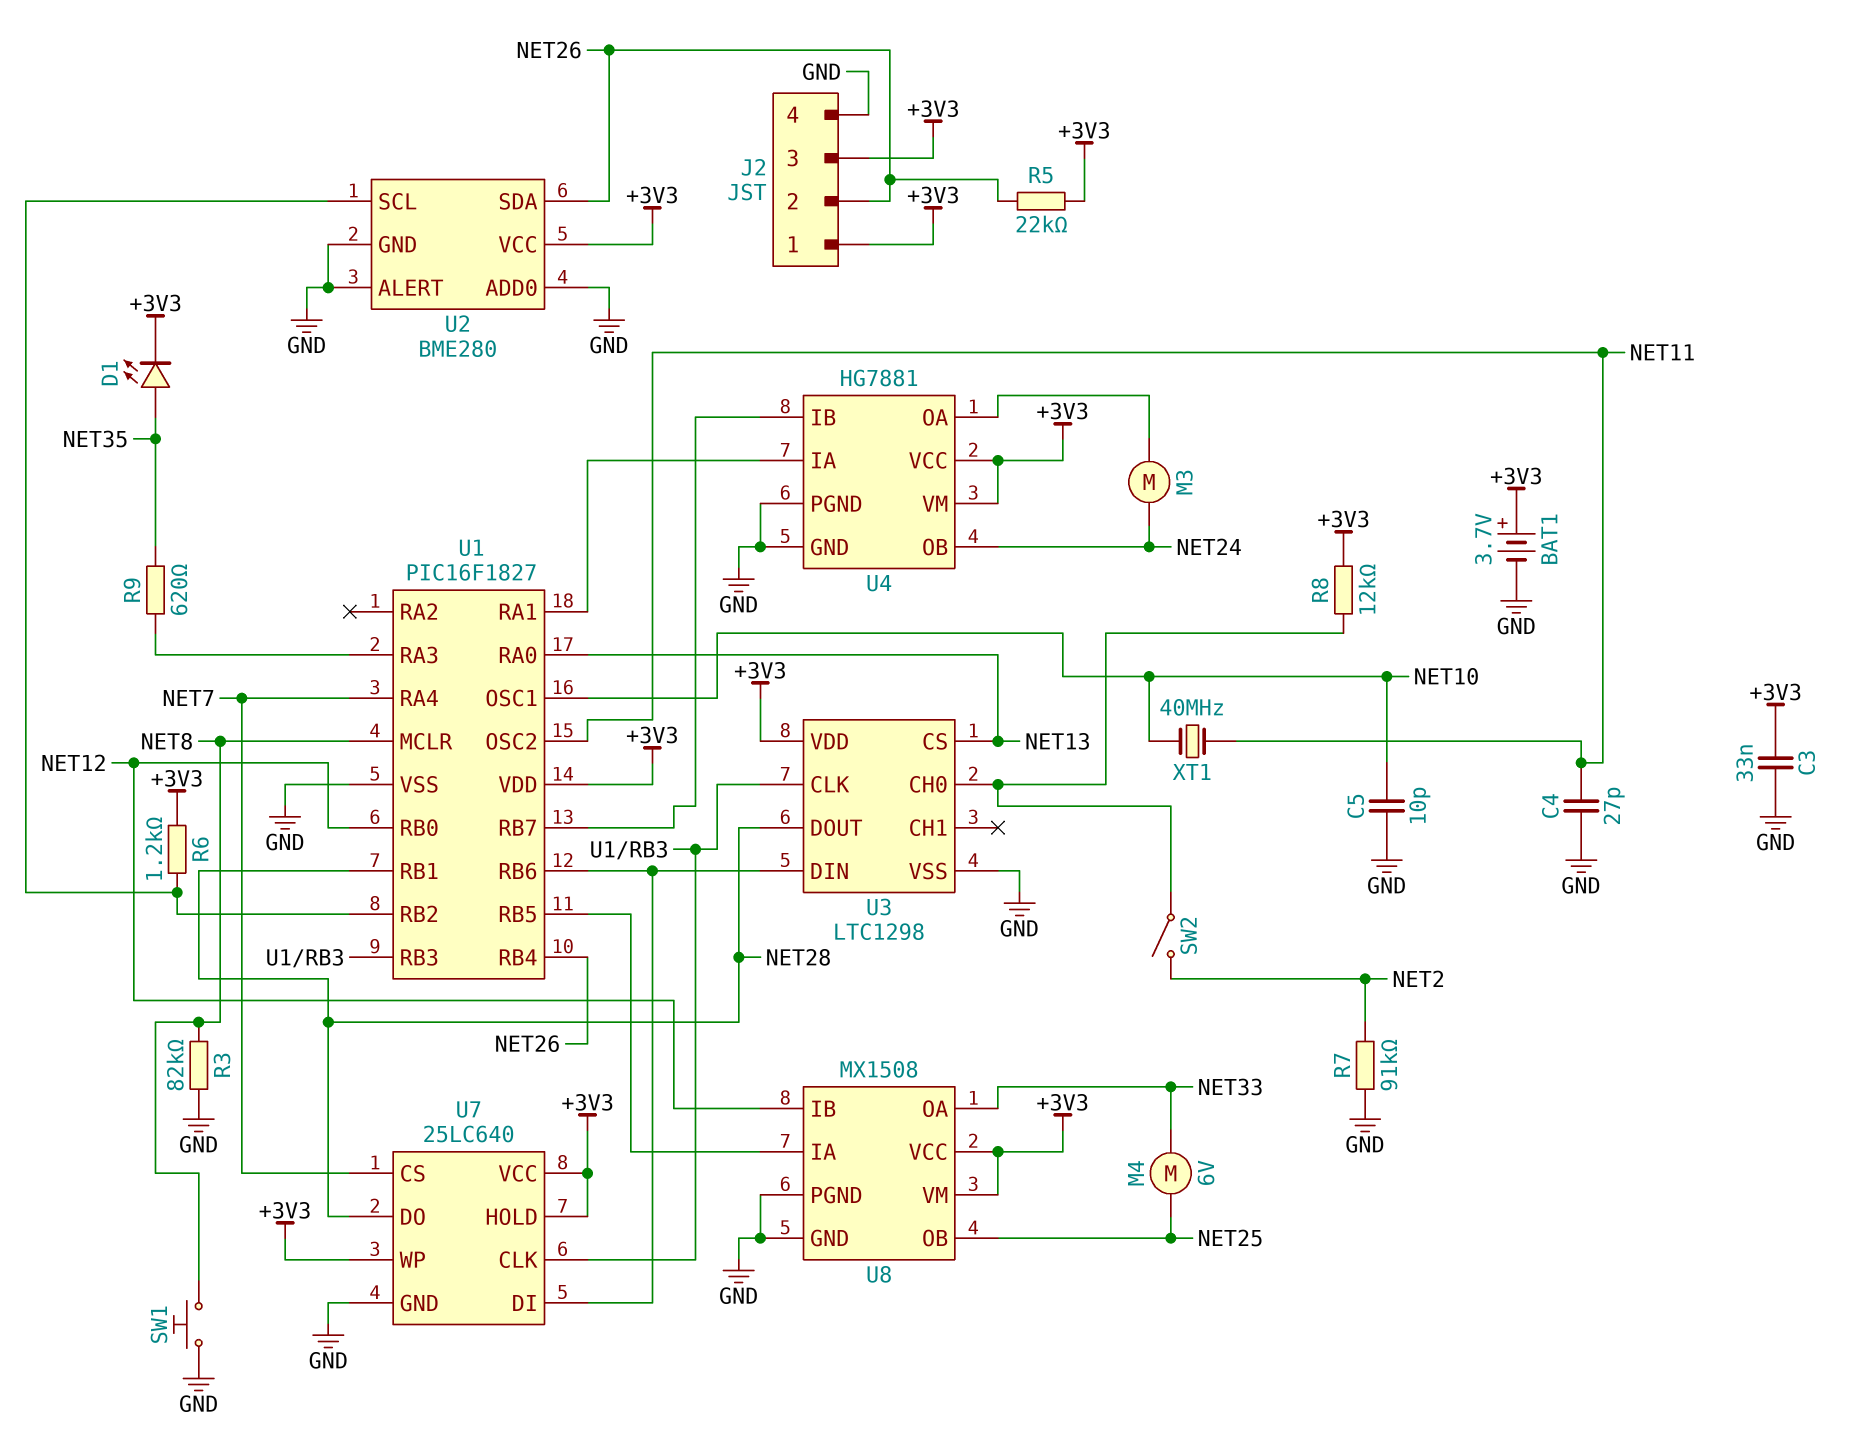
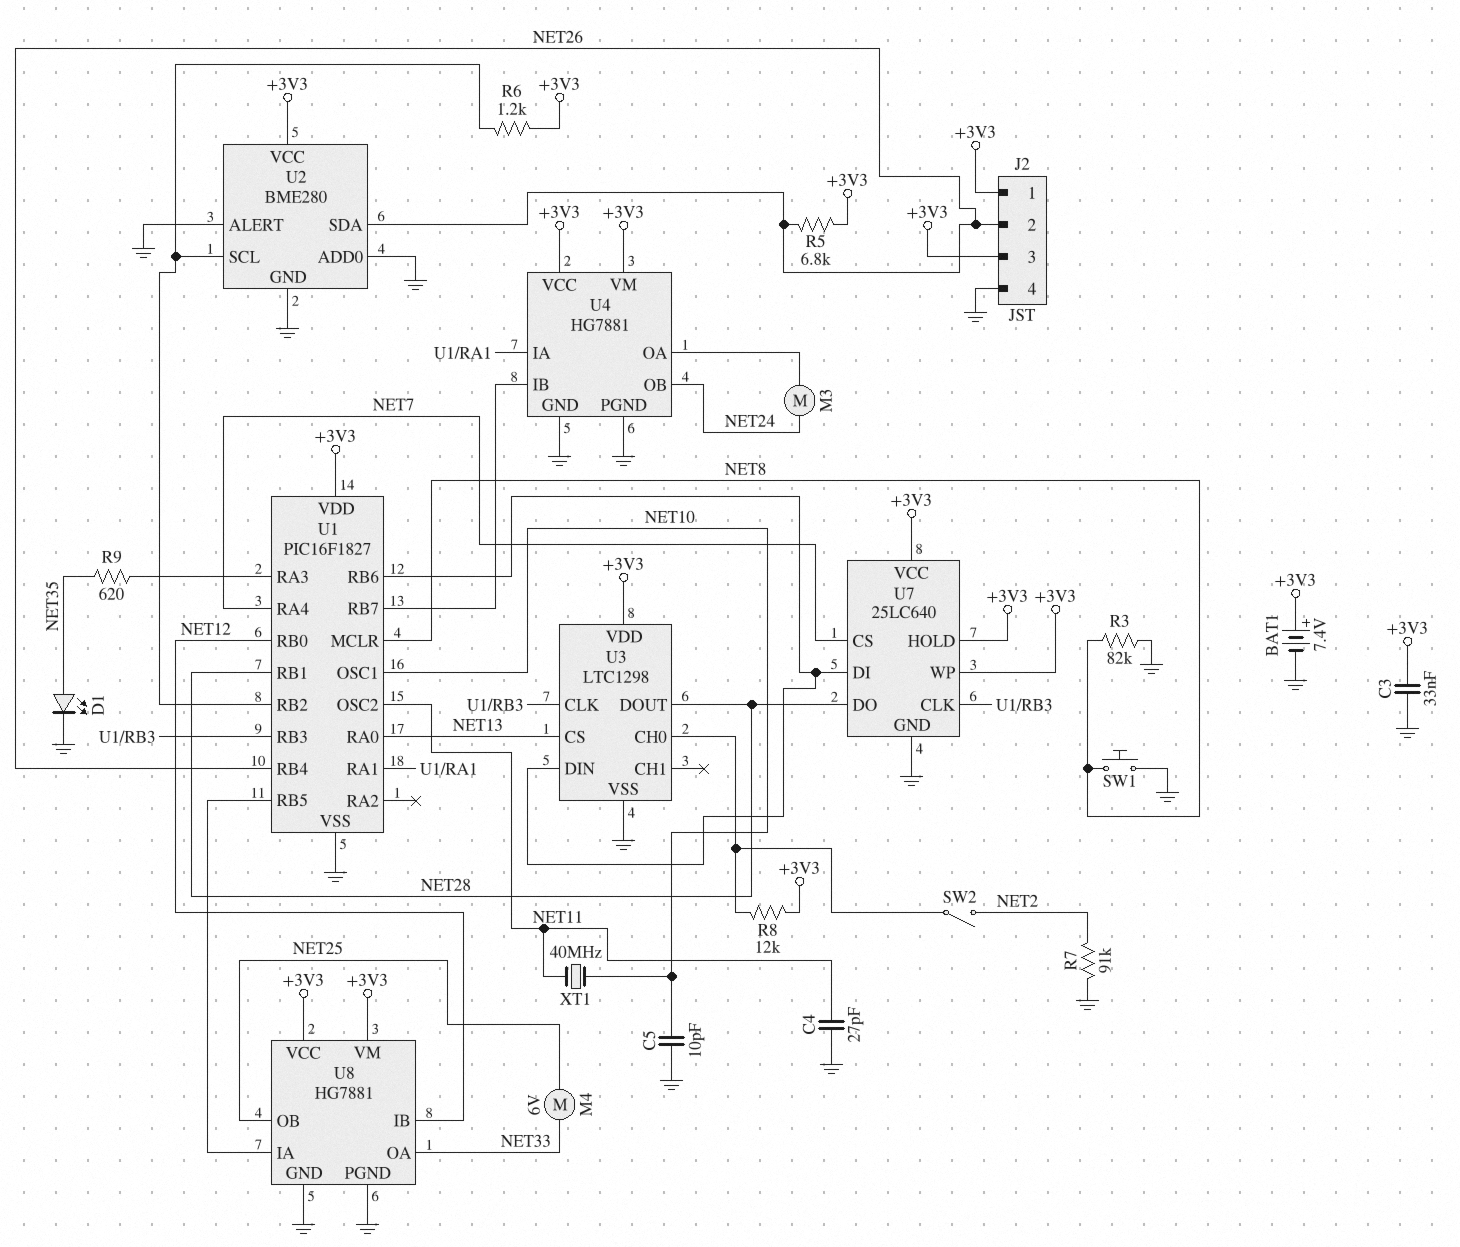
BAT1: 3.7V (plus +3V3, minus GND) -> 7.4V (plus +3V3, minus GND)
D1: LED (A NET35, K +3V3) -> LED (A NET35, K GND)
R5: 22k (+3V3, NET26) -> 6.8k (+3V3, NET26)
U8: MX1508 -> HG7881

